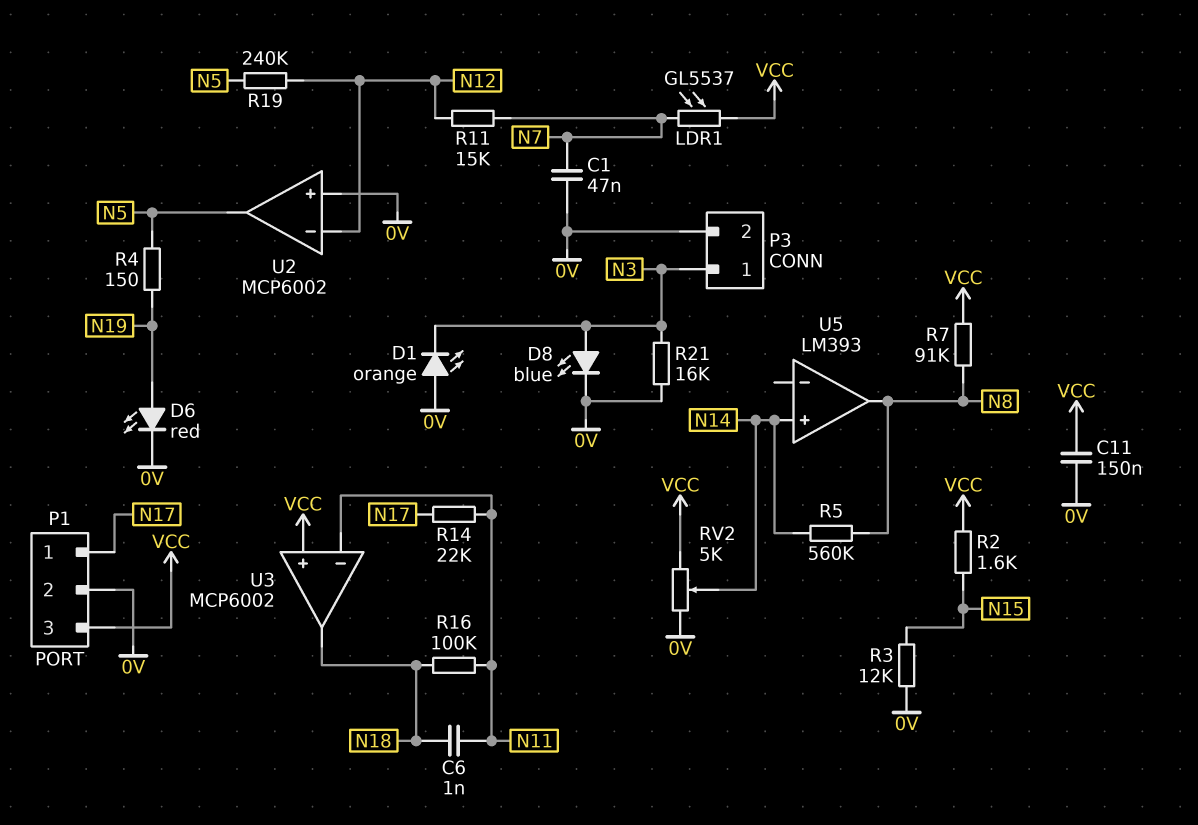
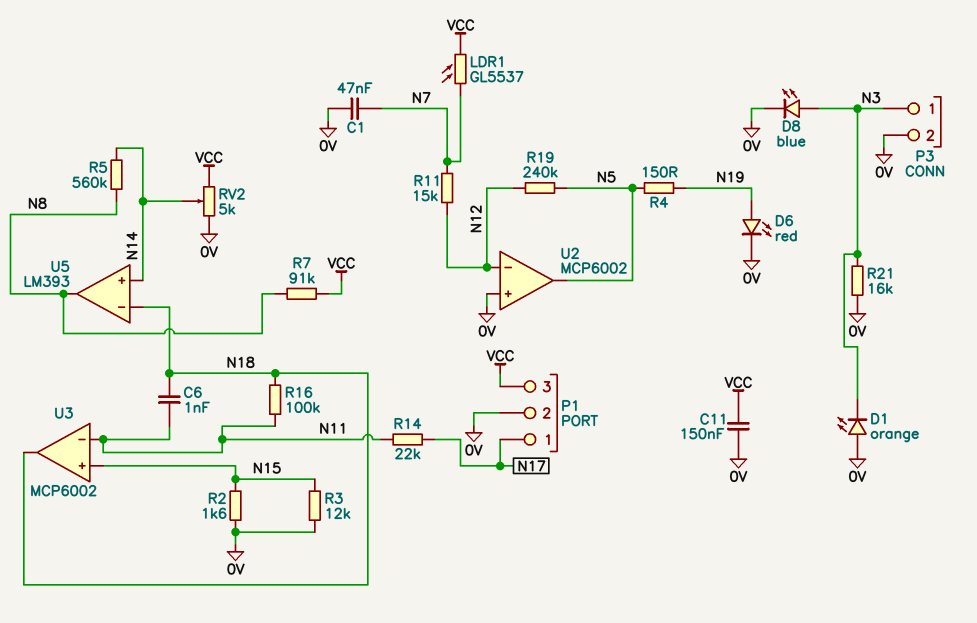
R2: 1.6k (N15, VCC) -> 1.6k (0V, N15)
U3 pin in+: VCC -> N15
U5 pin in-: none -> N18

